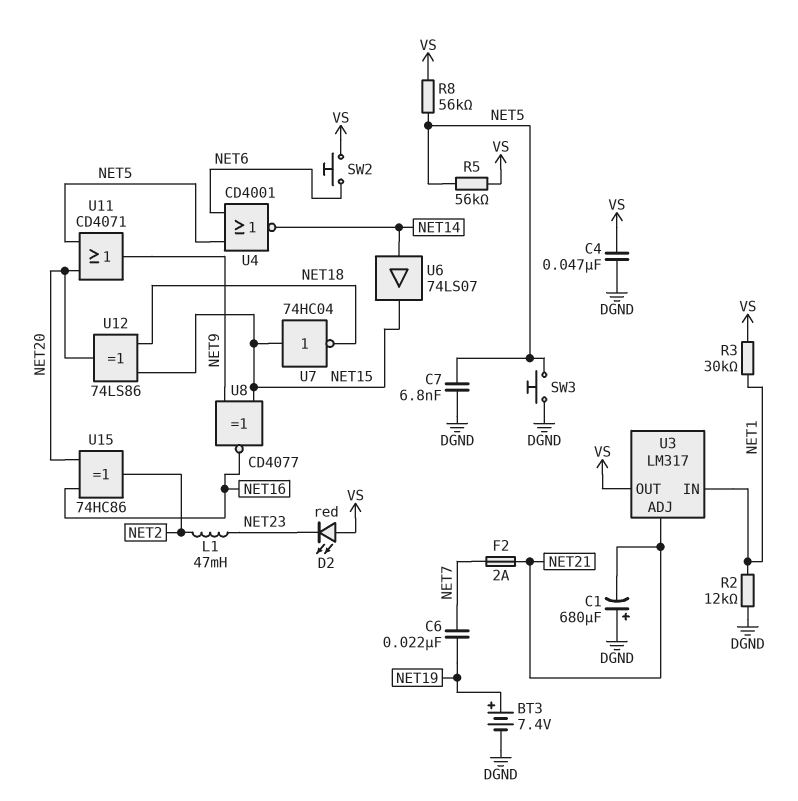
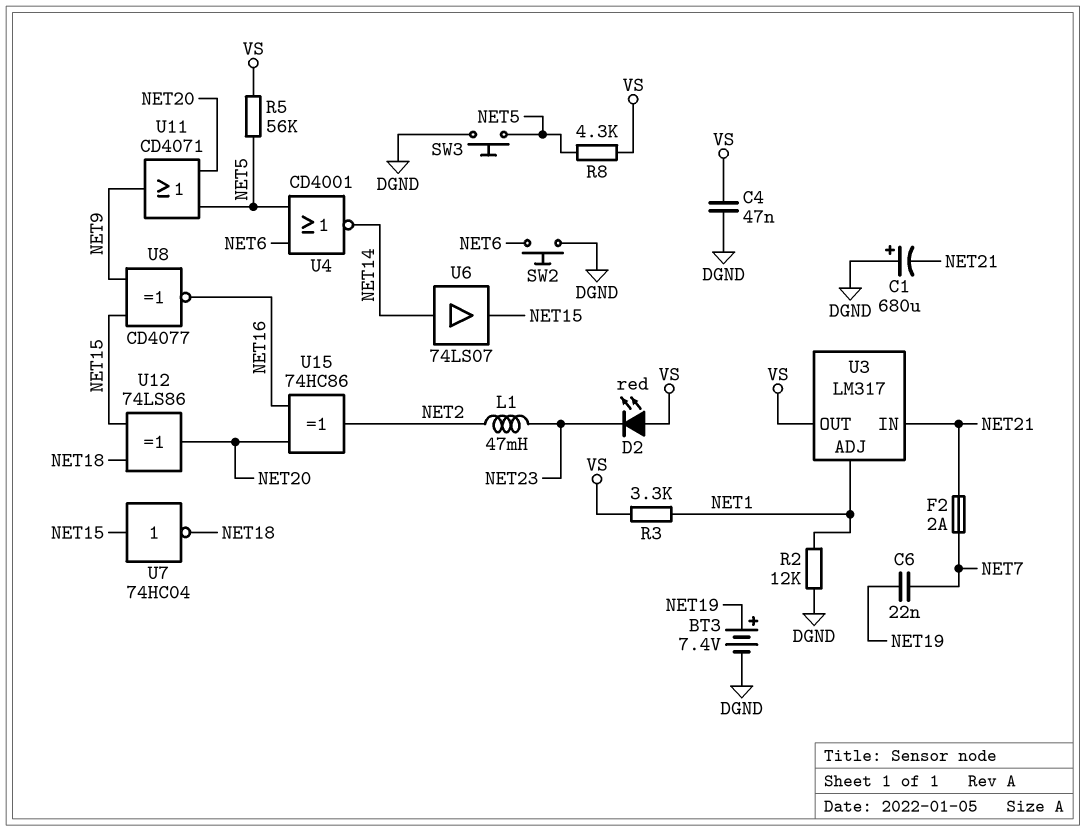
C7: 6.8nF (DGND, NET5) -> none
R3: 30k (NET1, VS) -> 3.3k (NET1, VS)
R8: 56k (NET5, VS) -> 4.3k (NET5, VS)
SW2: button (NET6, VS) -> button (DGND, NET6)
U3 pin ADJ: NET21 -> NET1
U3 pin IN: NET1 -> NET21

